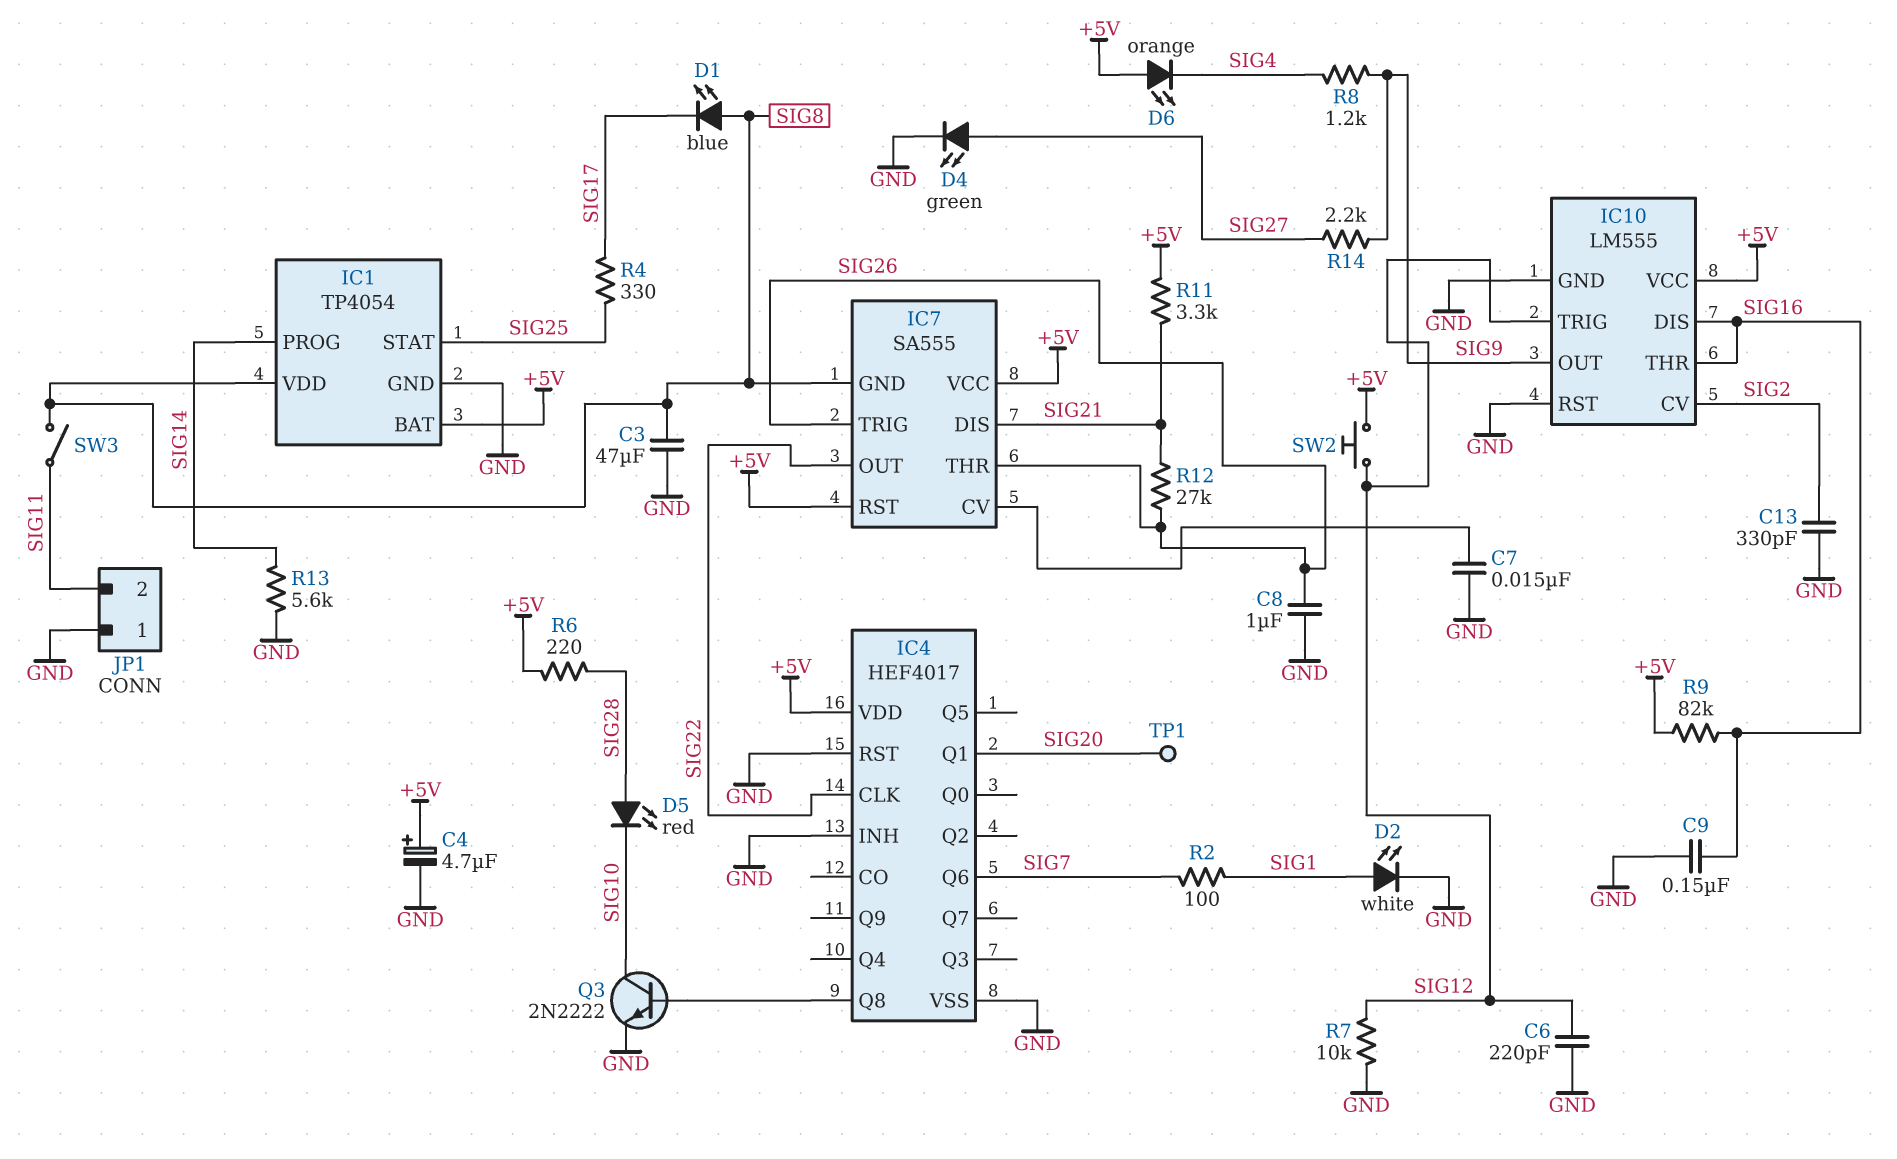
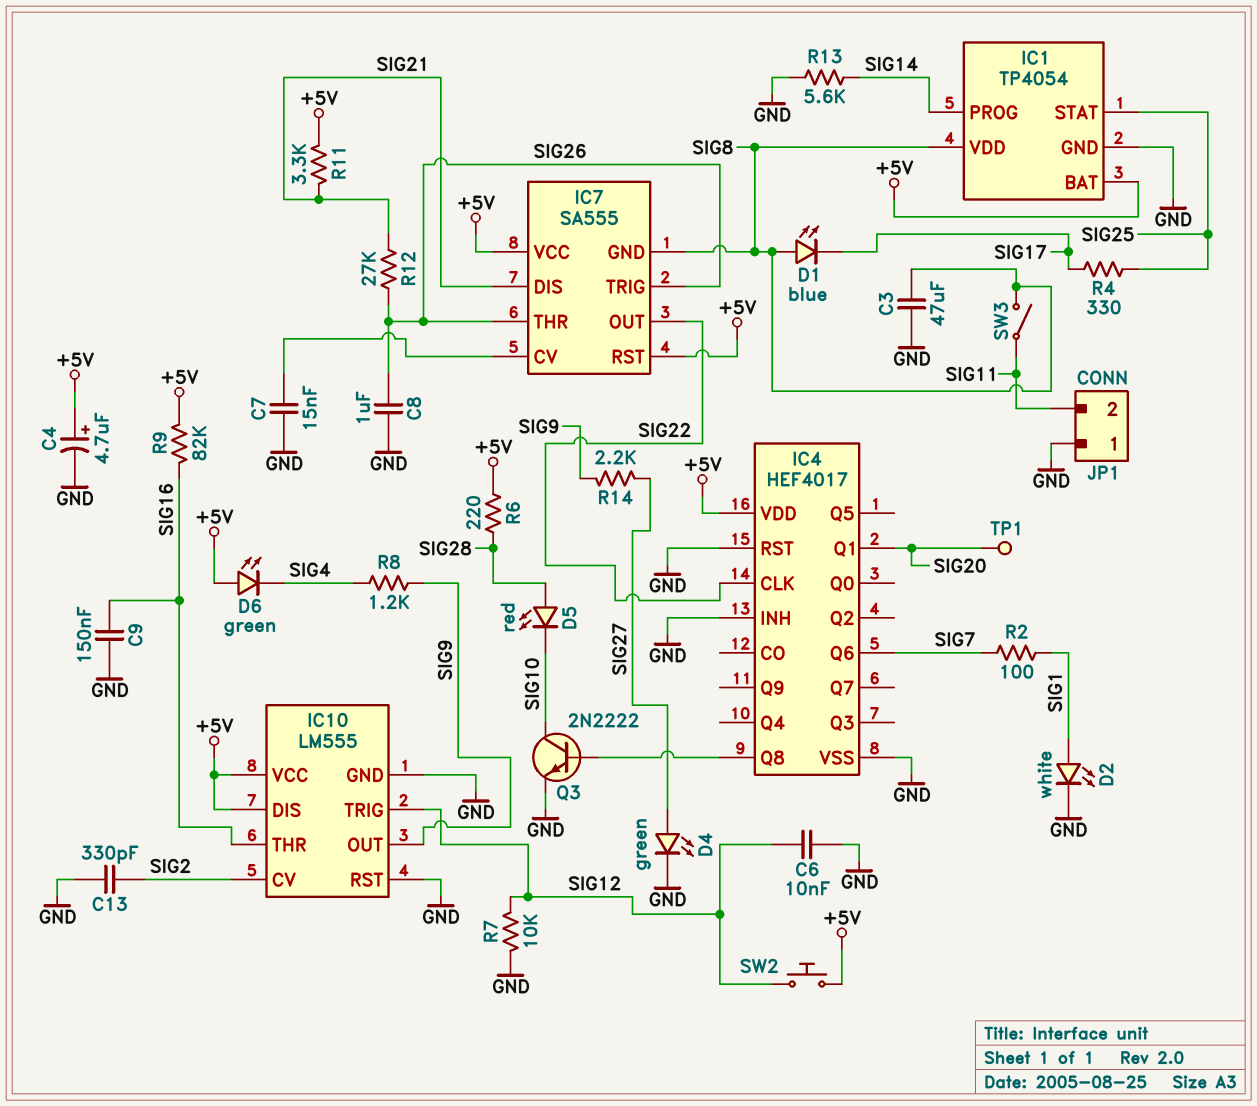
C6: 220pF (GND, SIG12) -> 10nF (GND, SIG12)
D6: LED orange (A +5V, K SIG4) -> LED green (A +5V, K SIG4)
IC10 pin DIS: SIG16 -> +5V

